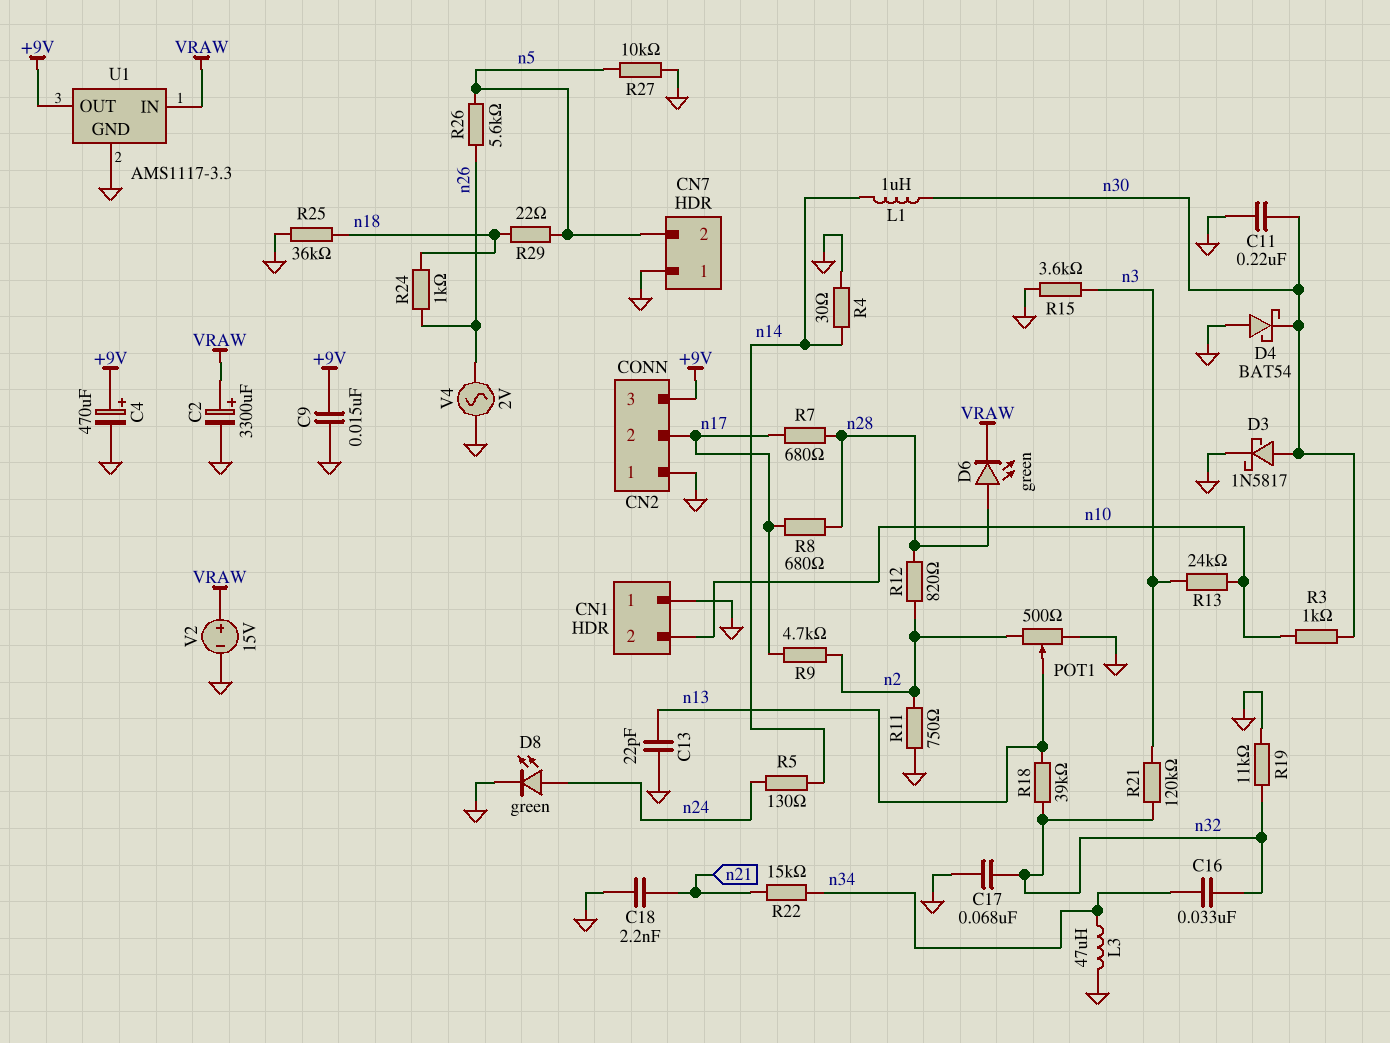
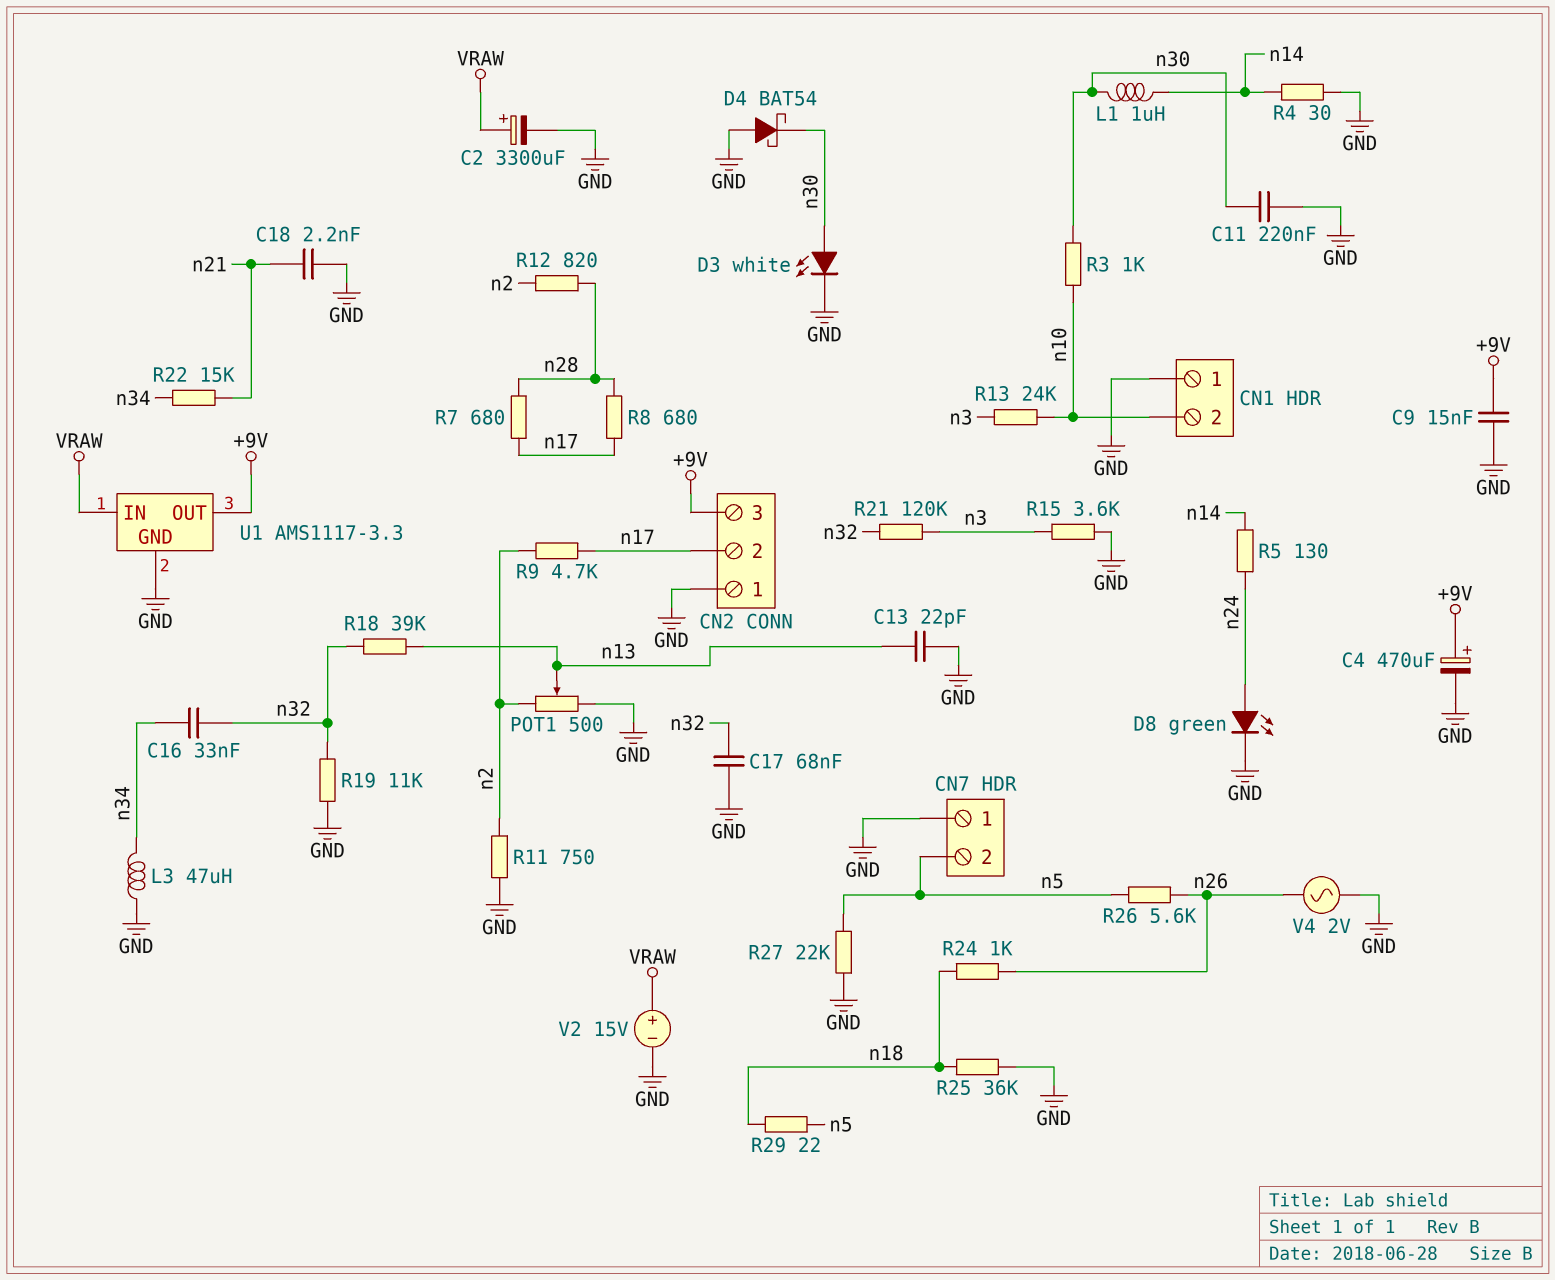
D3: schottky 1N5817 (A n30, K GND) -> LED white (A n30, K GND)
D6: LED green (A n28, K VRAW) -> none
R27: 10k (GND, n5) -> 22k (GND, n5)

